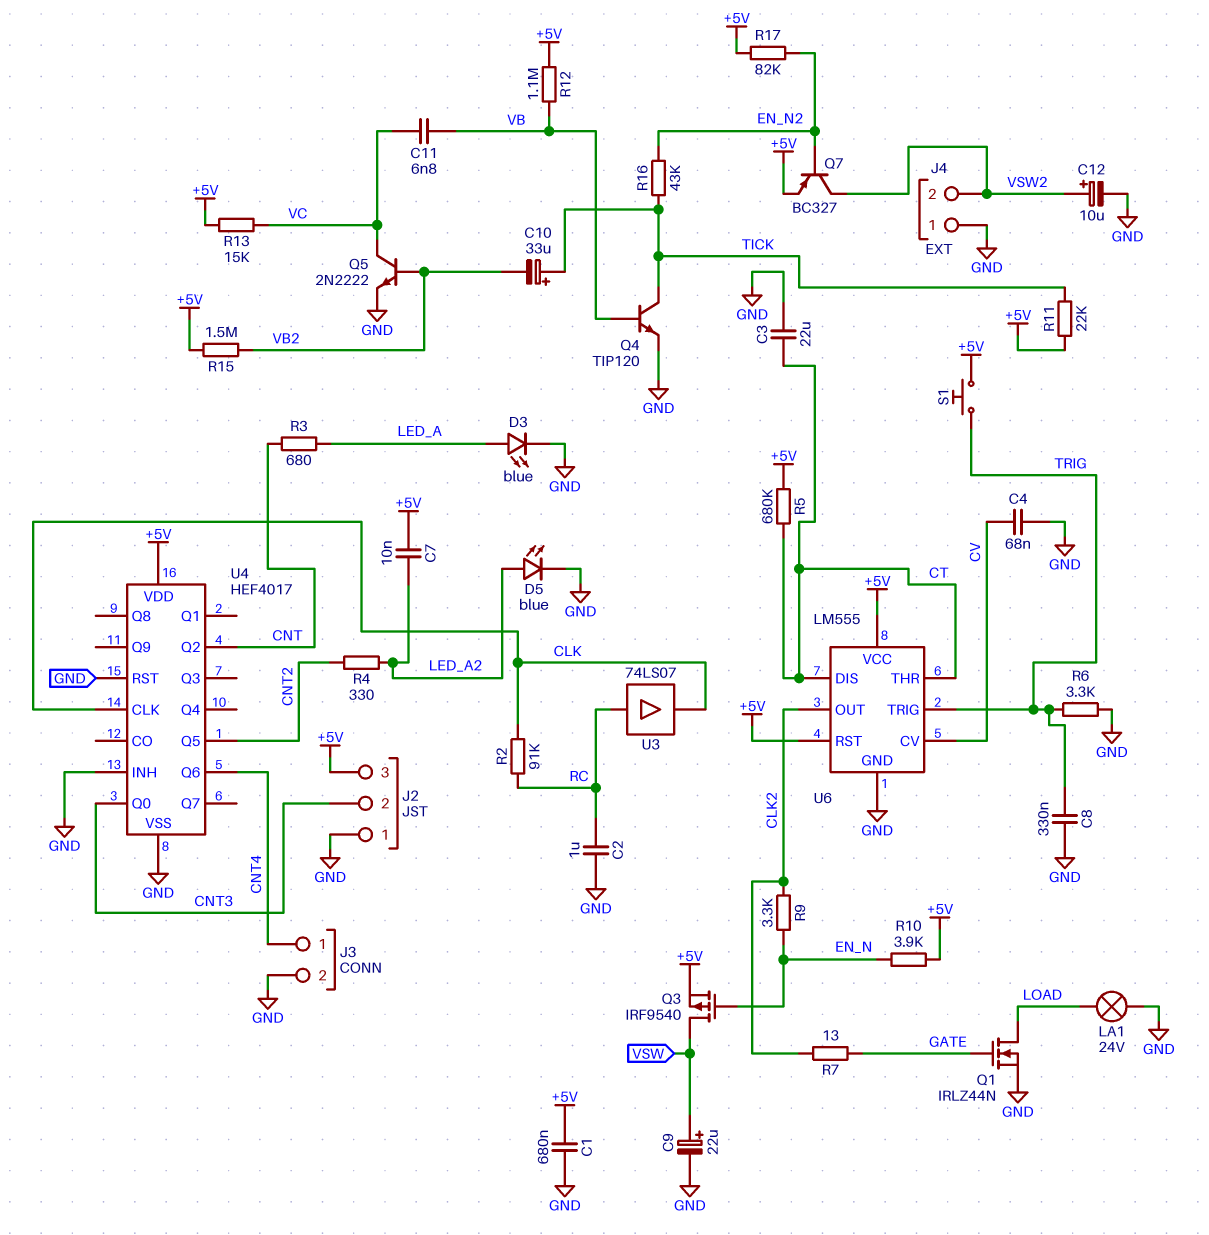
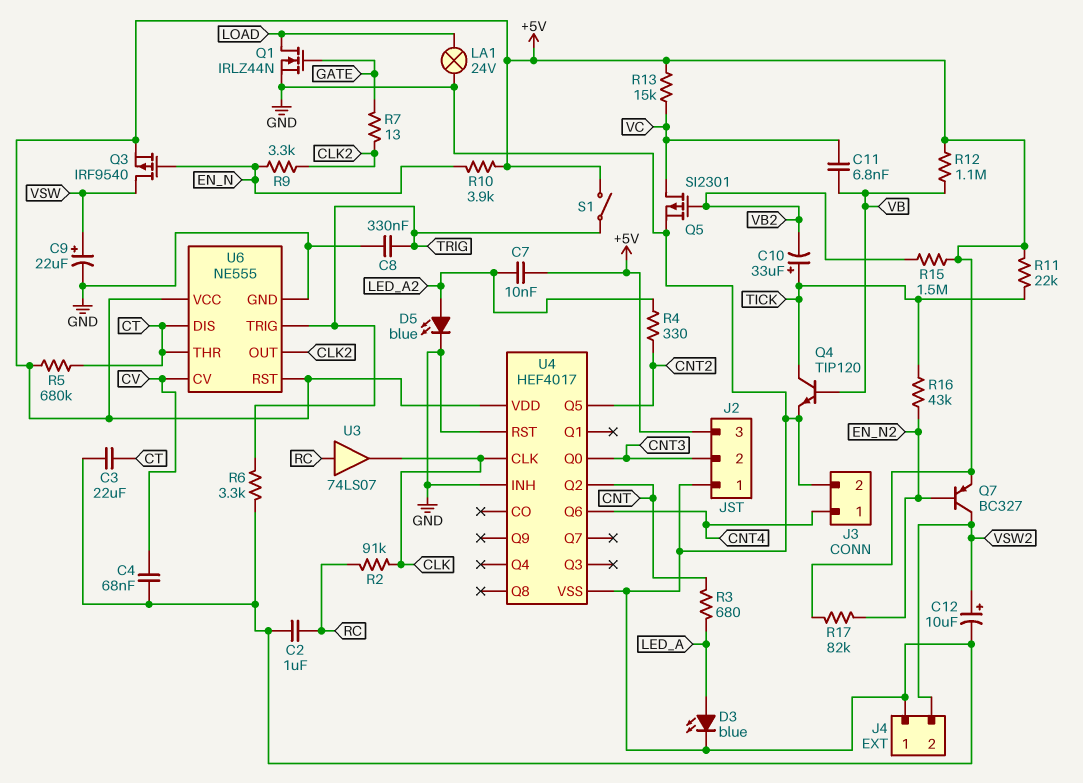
C1: 680nF (+5V, GND) -> none
Q5: NPN 2N2222 (B VB2, C VC, E GND) -> PMOS SI2301 (G VB2, D VC, S GND)
S1: button (+5V, TRIG) -> switch (+5V, TRIG)
U6: LM555 -> NE555

